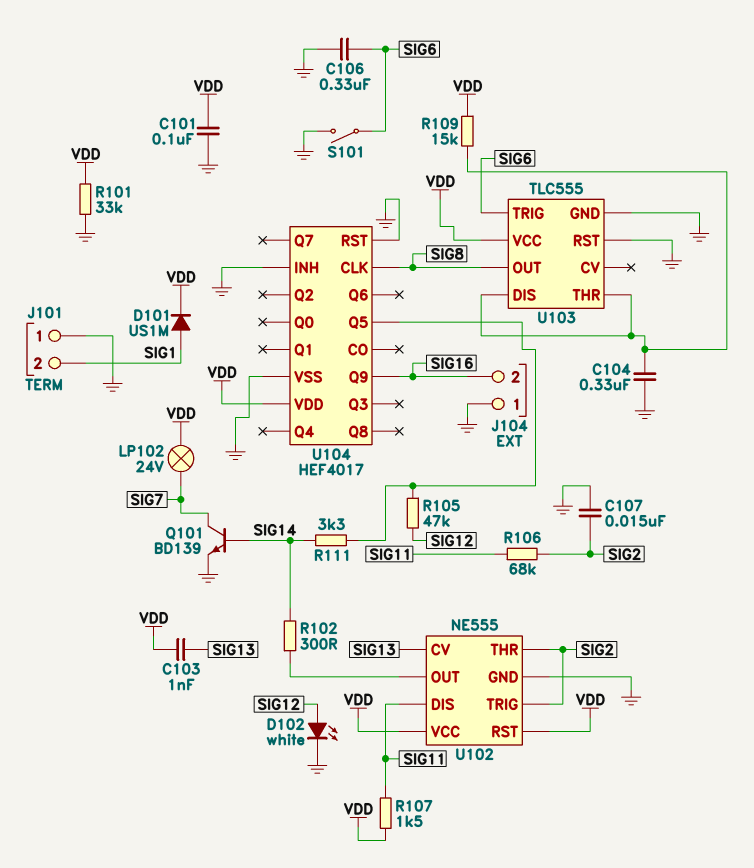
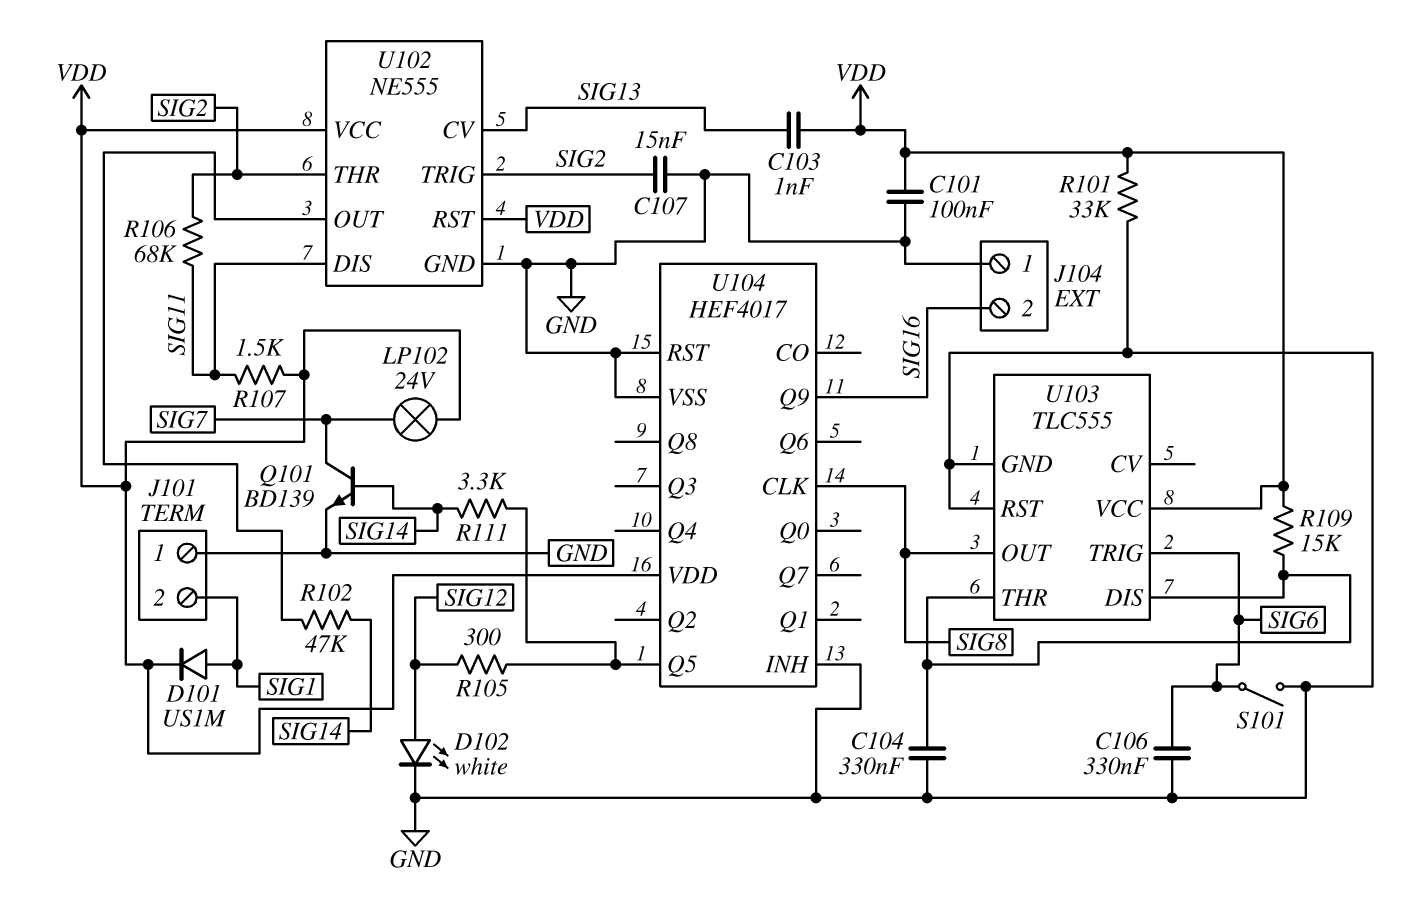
R102: 300 (SIG14, U102/OUT) -> 47k (SIG14, U102/OUT)
R105: 47k (SIG12, U104/Q5) -> 300 (SIG12, U104/Q5)

